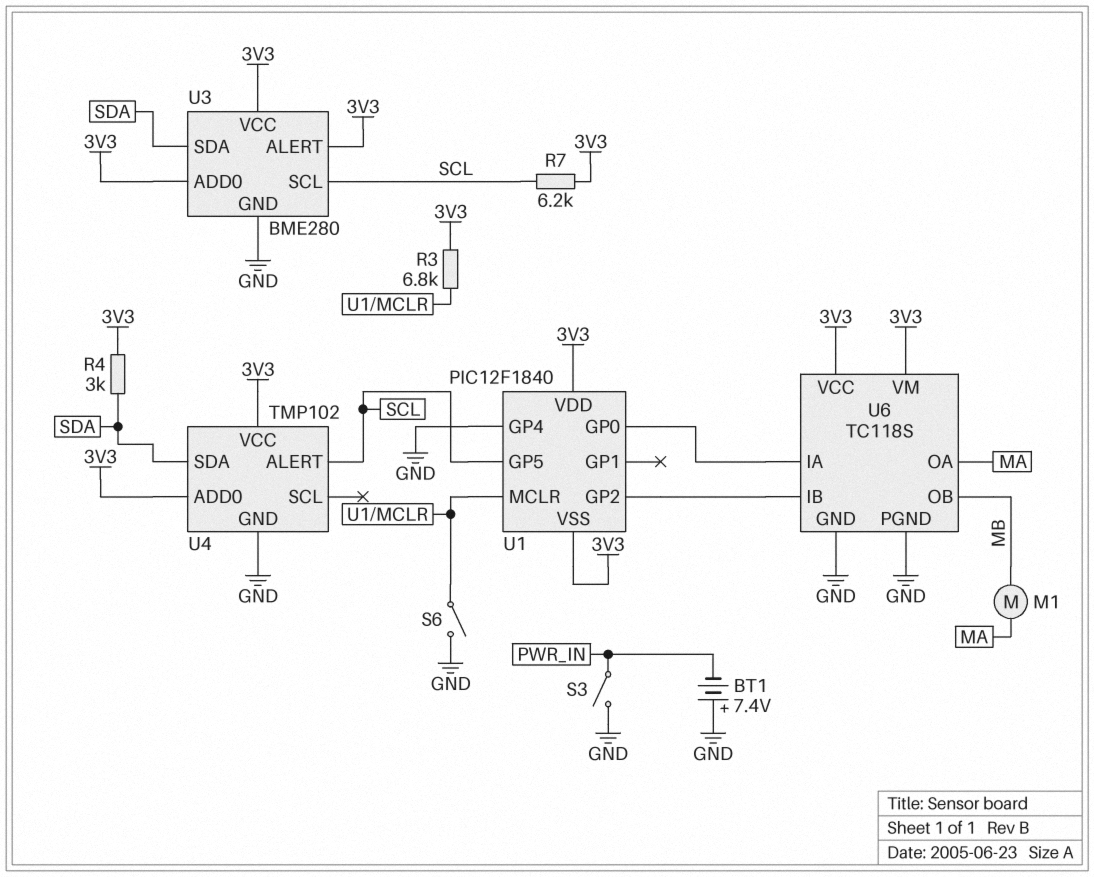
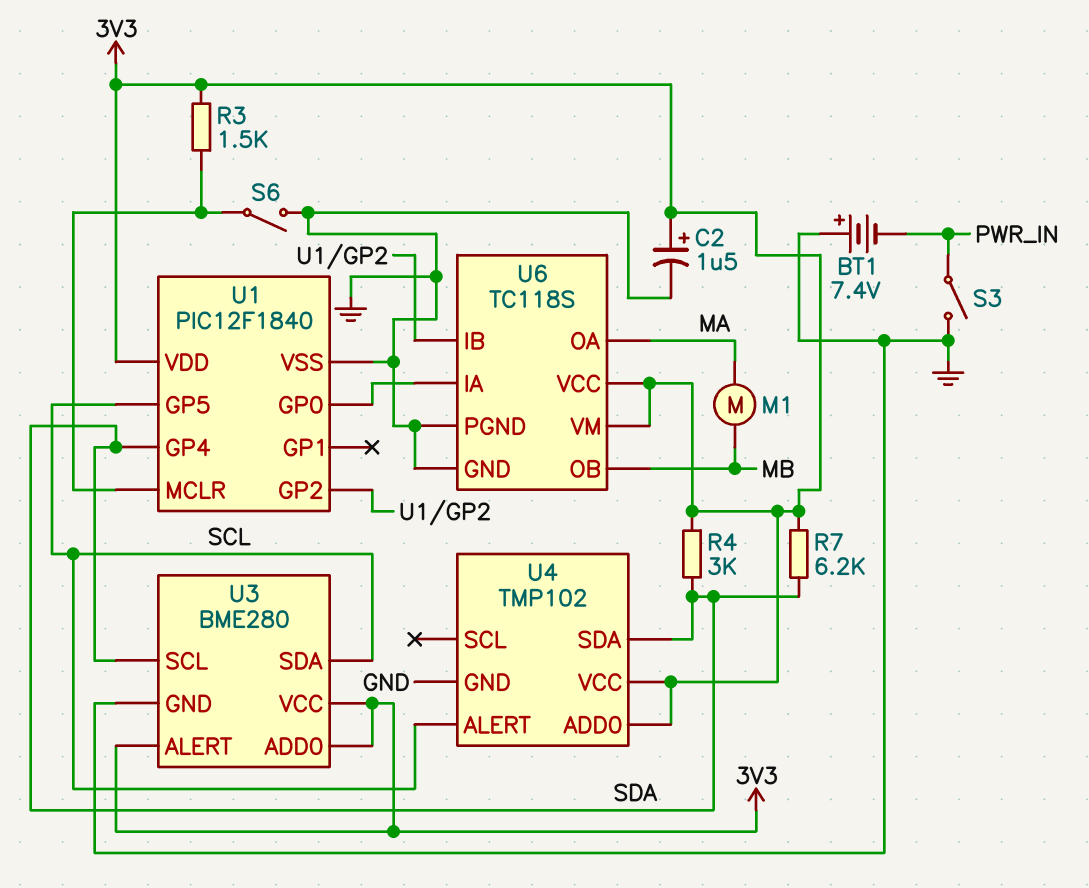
C2: none -> 1.5uF (plus 3V3, minus GND)
R3: 6.8k (3V3, U1/MCLR) -> 1.5k (3V3, U1/MCLR)
R7: 6.2k (3V3, SCL) -> 6.2k (3V3, SDA)
U1 pin GP4: GND -> SDA
U1 pin VSS: 3V3 -> GND
U3 pin SCL: SCL -> SDA
U3 pin SDA: SDA -> SCL

